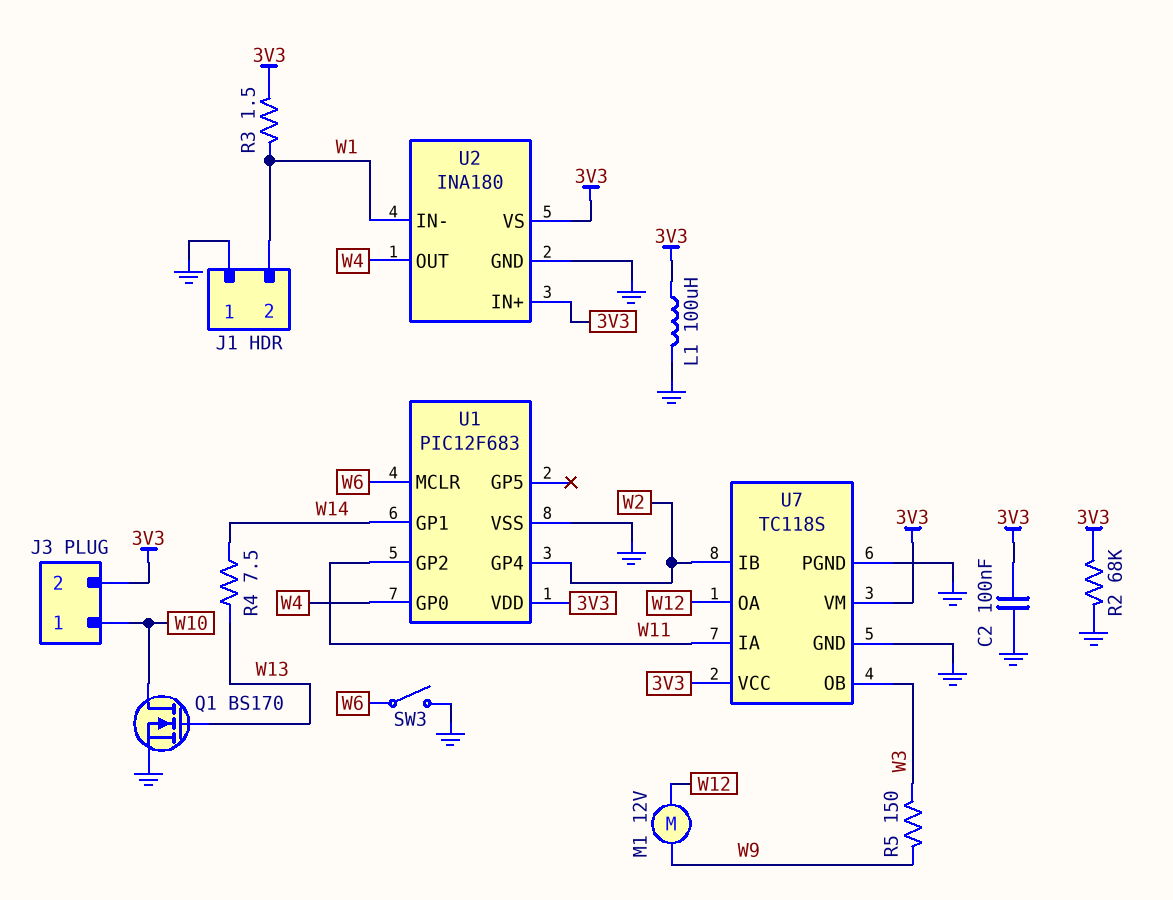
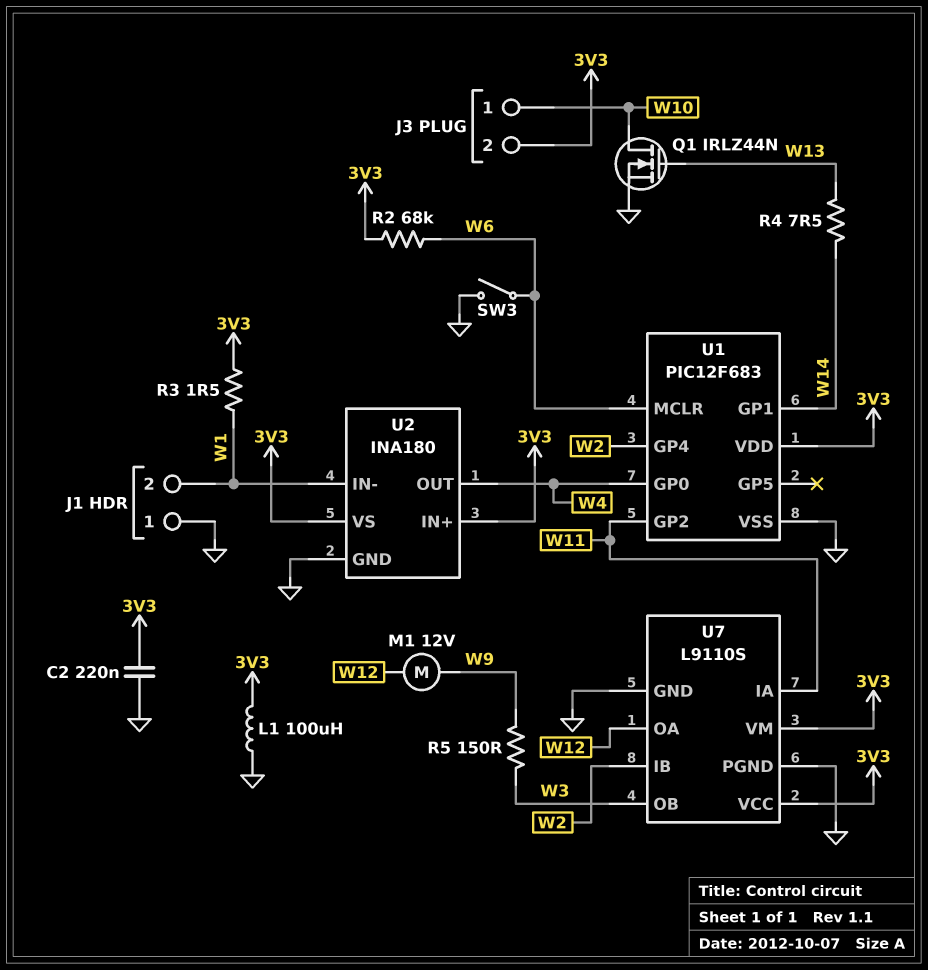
C2: 100nF (3V3, GND) -> 220nF (3V3, GND)
Q1: NMOS BS170 (G W13, D W10, S GND) -> NMOS IRLZ44N (G W13, D W10, S GND)
R2: 68k (3V3, GND) -> 68k (3V3, W6)
U7: TC118S -> L9110S

